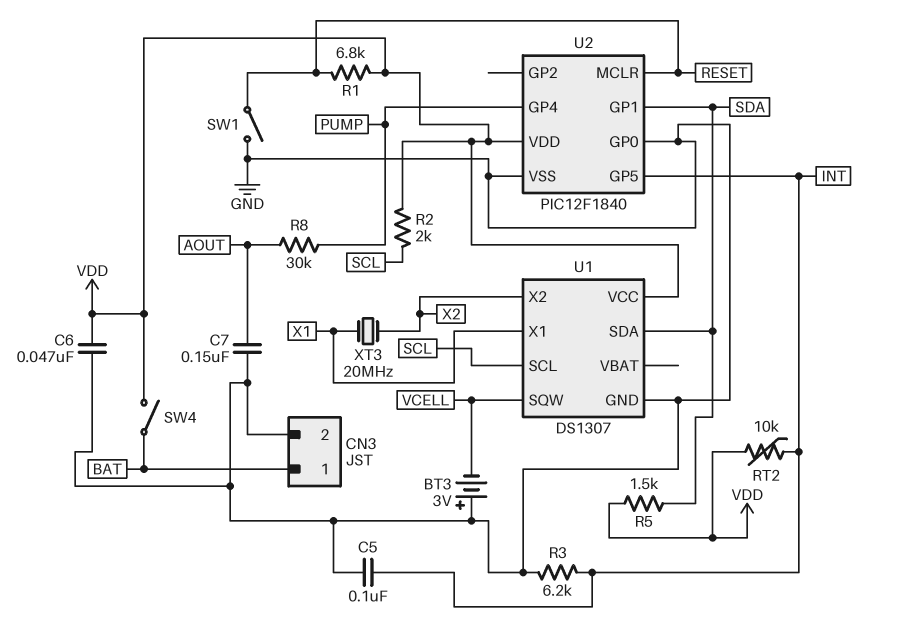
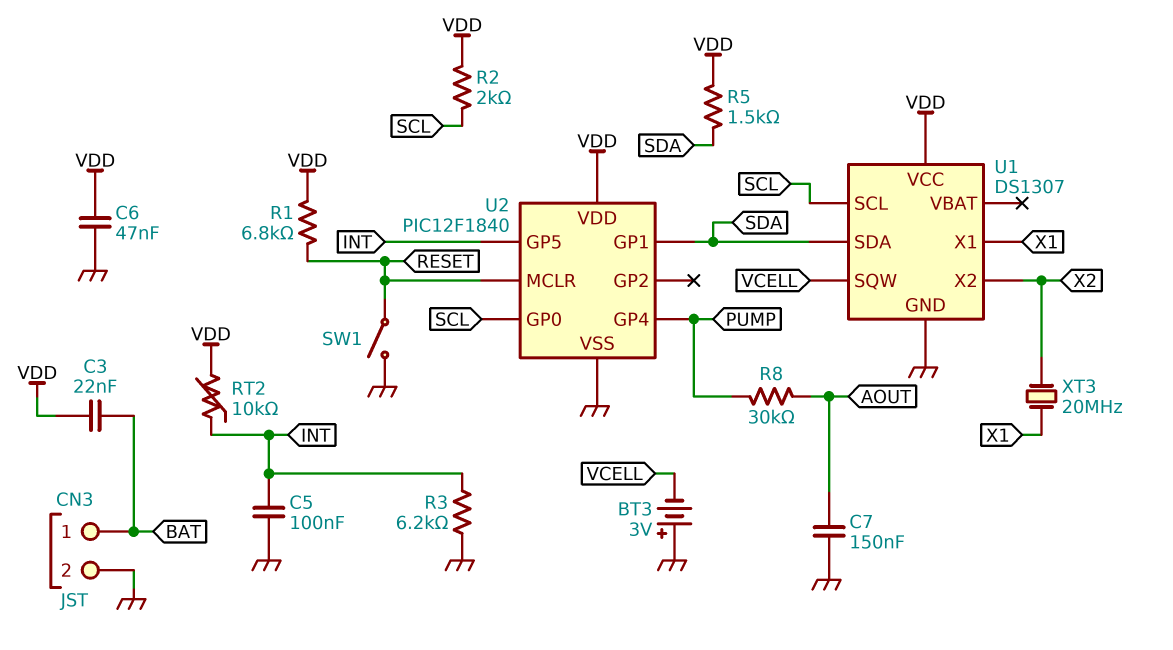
C3: none -> 22nF (BAT, VDD)
SW4: switch (BAT, VDD) -> none
U2 pin GP0: GND -> SCL

